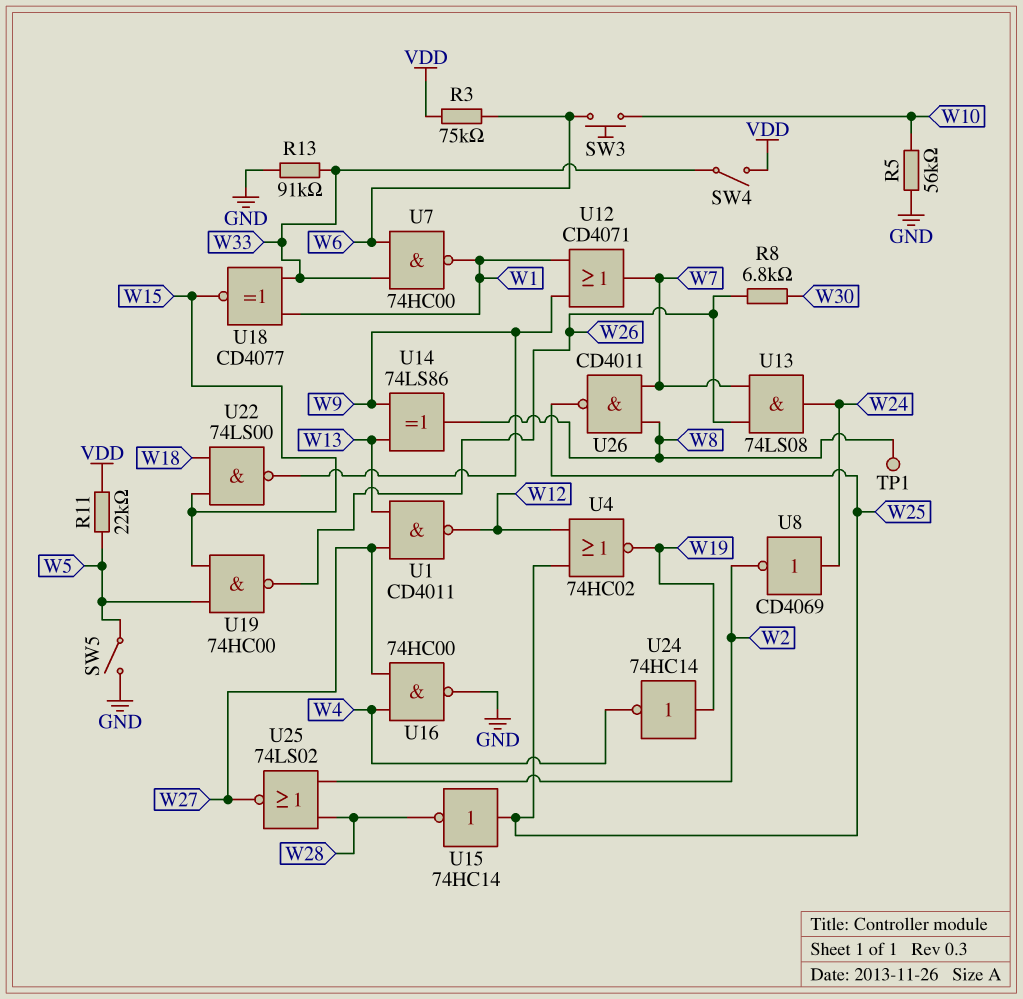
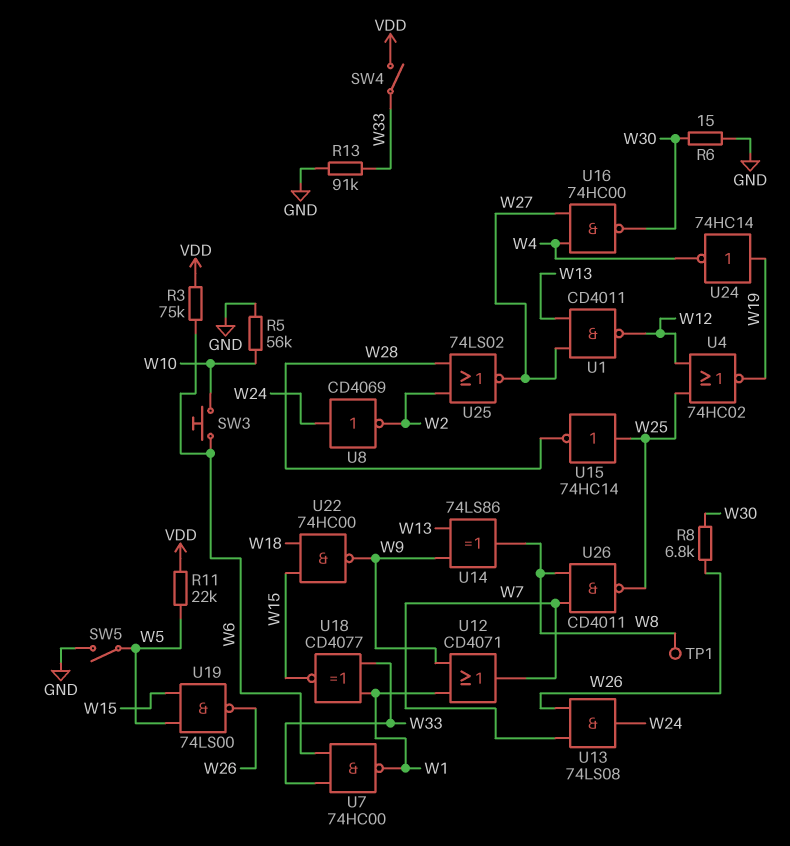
R6: none -> 15 (GND, W30)
U16: NAND 74HC00 (in W4, in W27, out GND) -> NAND 74HC00 (in W4, in W27, out W30)
U19: NAND 74HC00 (in W5, in W15, out W26) -> NAND 74LS00 (in W5, in W15, out W26)
U22: NAND 74LS00 (in W15, in W18, out W9) -> NAND 74HC00 (in W15, in W18, out W9)

